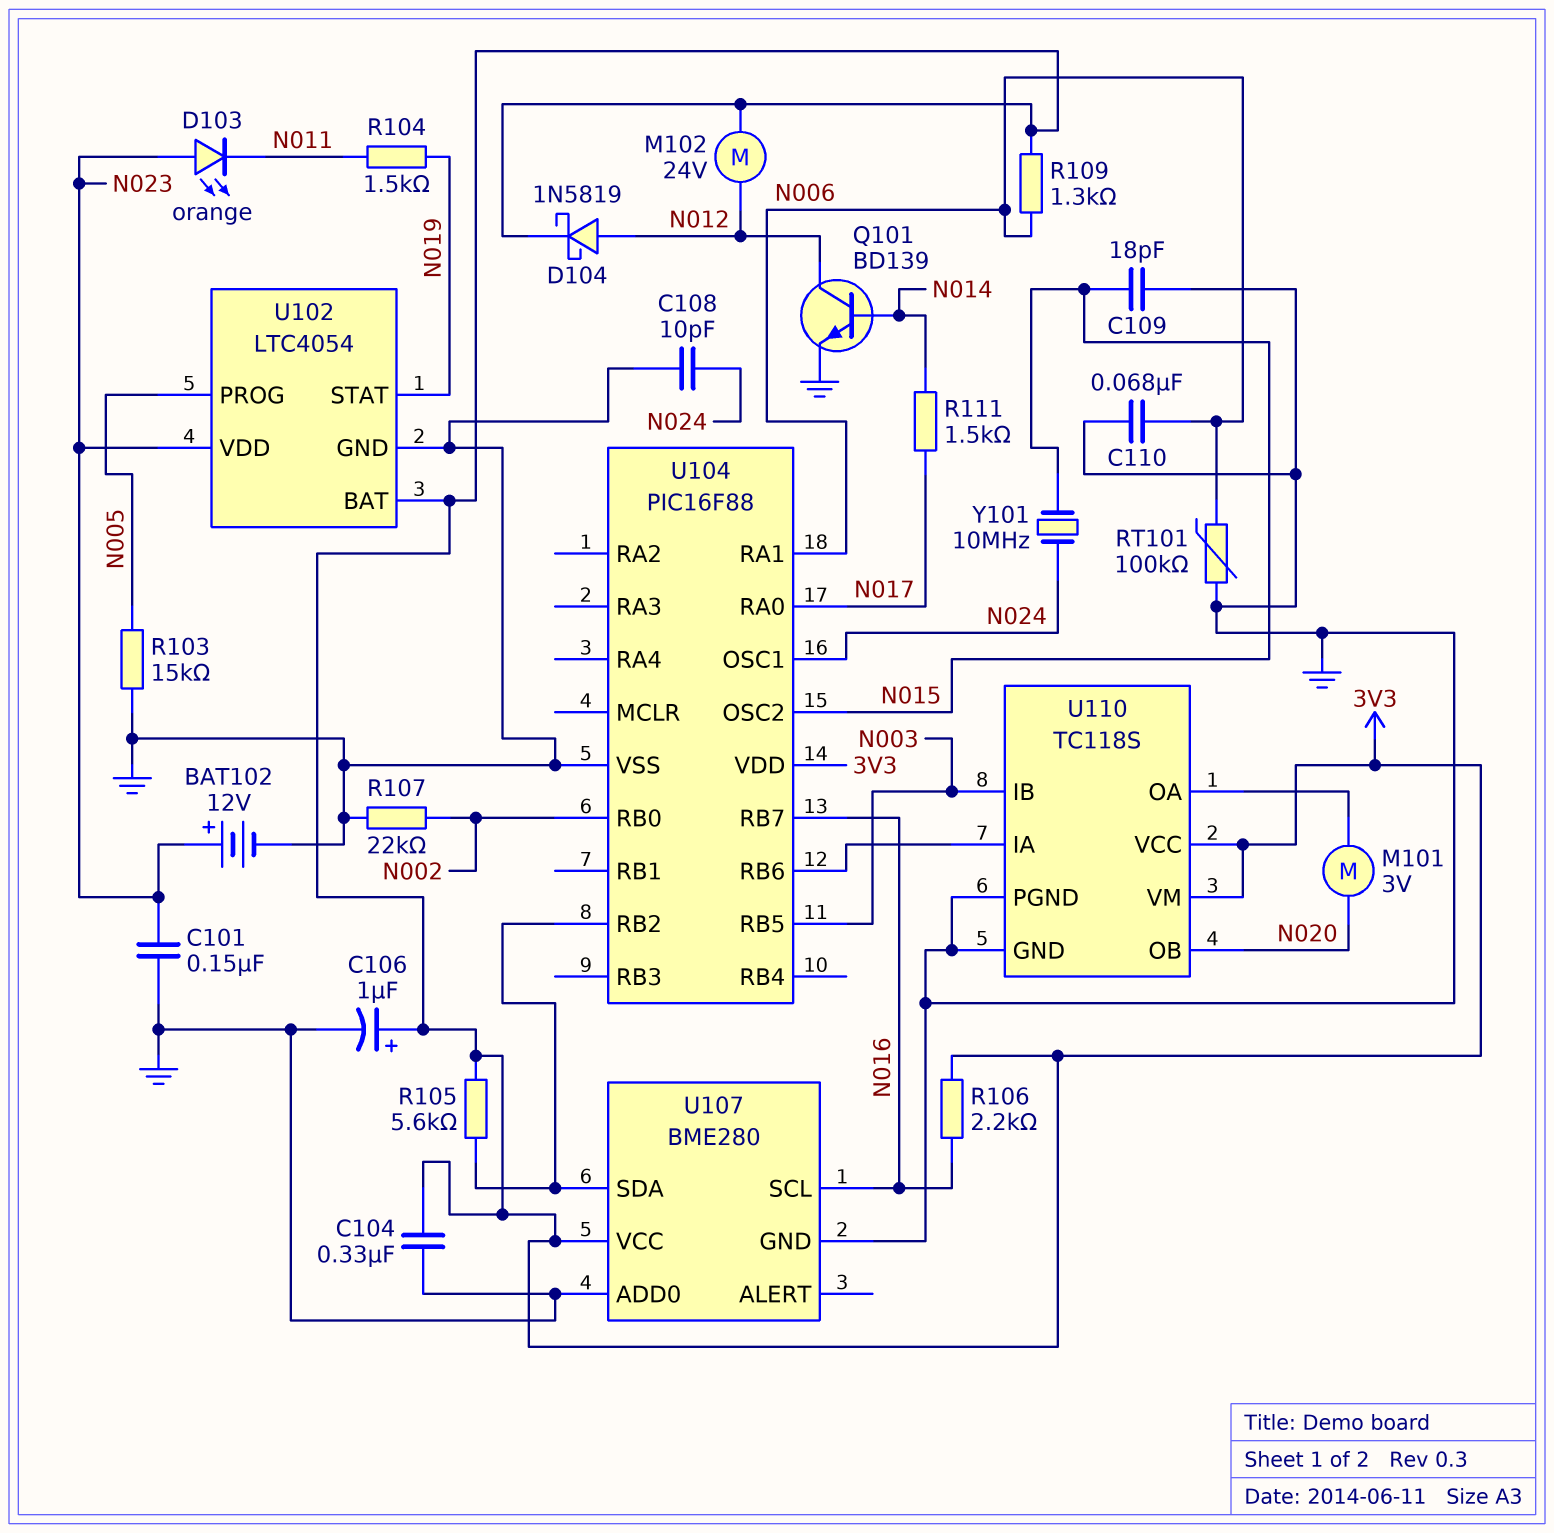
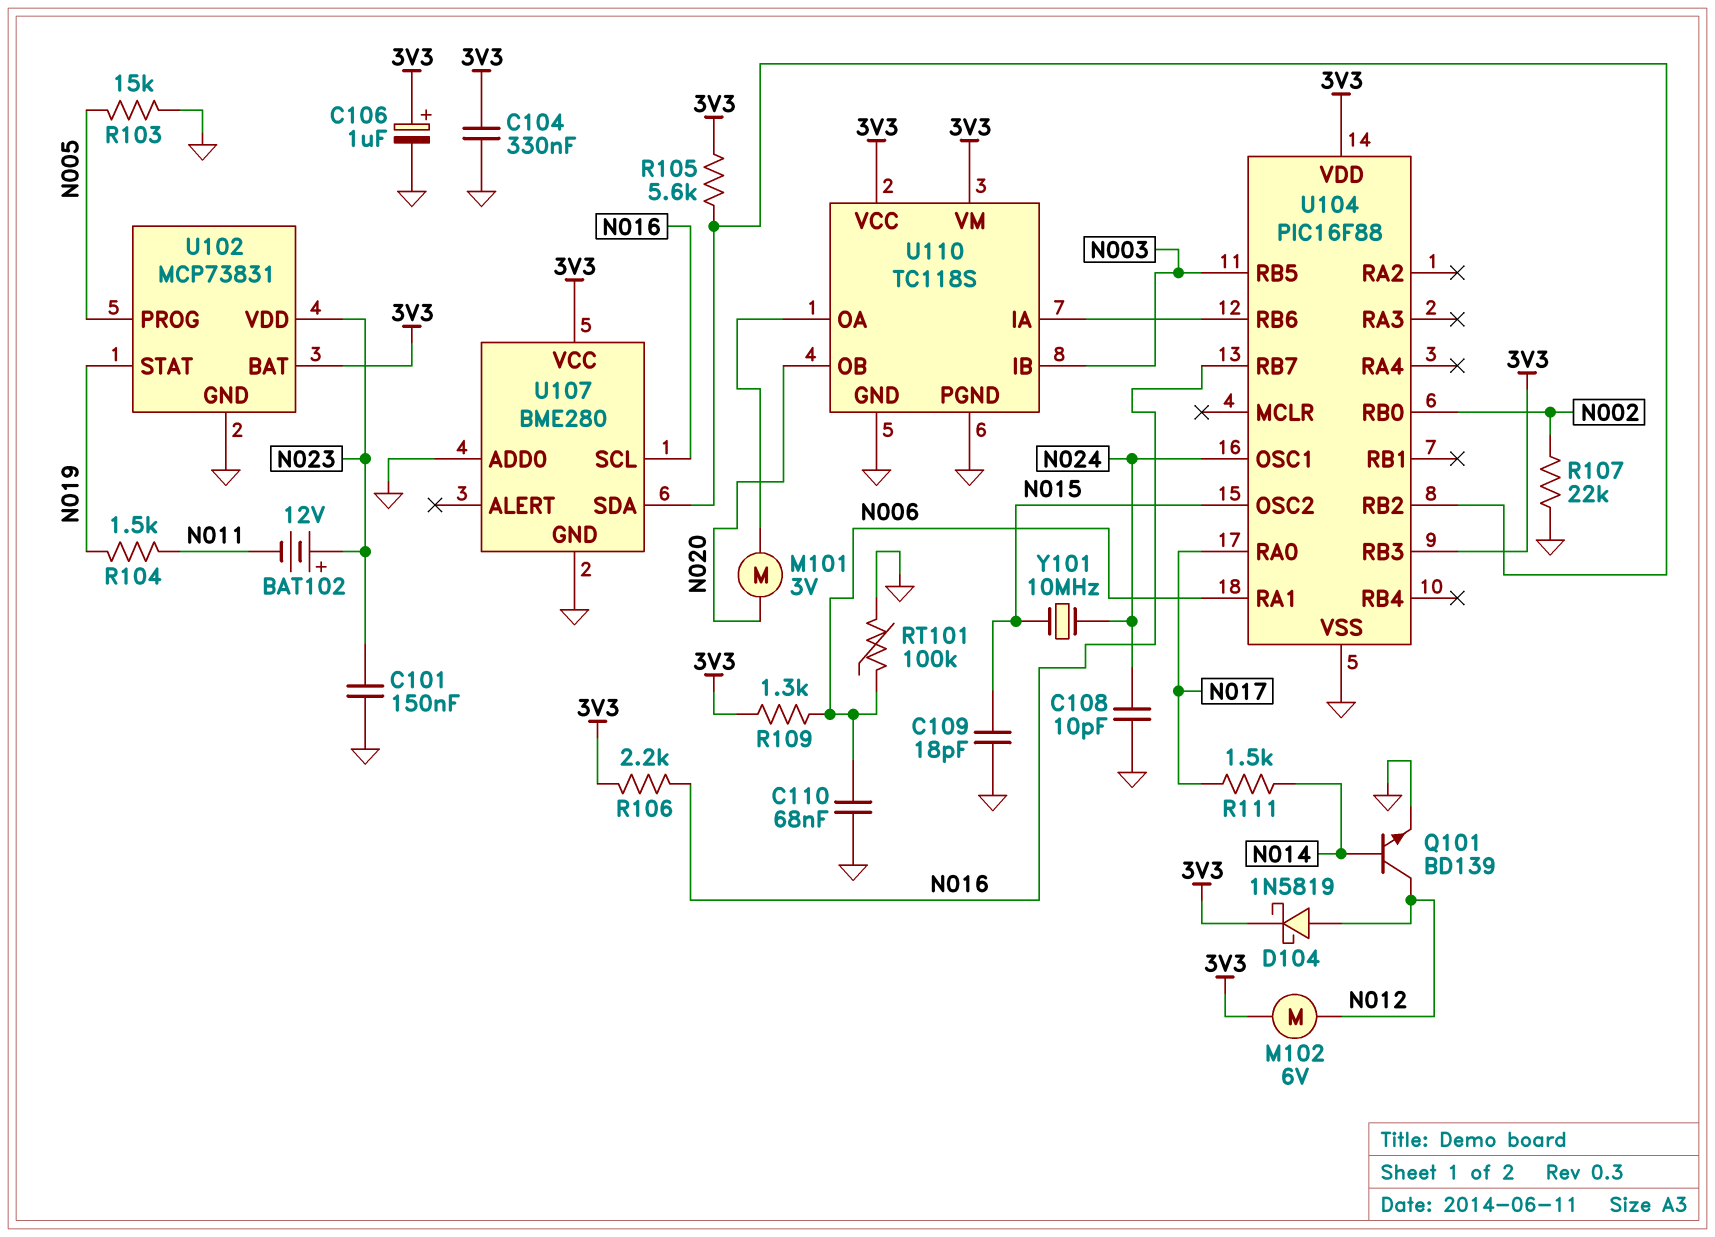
BAT102: 12V (plus N023, minus GND) -> 12V (plus N023, minus N011)
D103: LED orange (A N023, K N011) -> none
M102: motor 24V (3V3, N012) -> motor 6V (3V3, N012)
U102: LTC4054 -> MCP73831
U104 pin RB3: none -> 3V3

